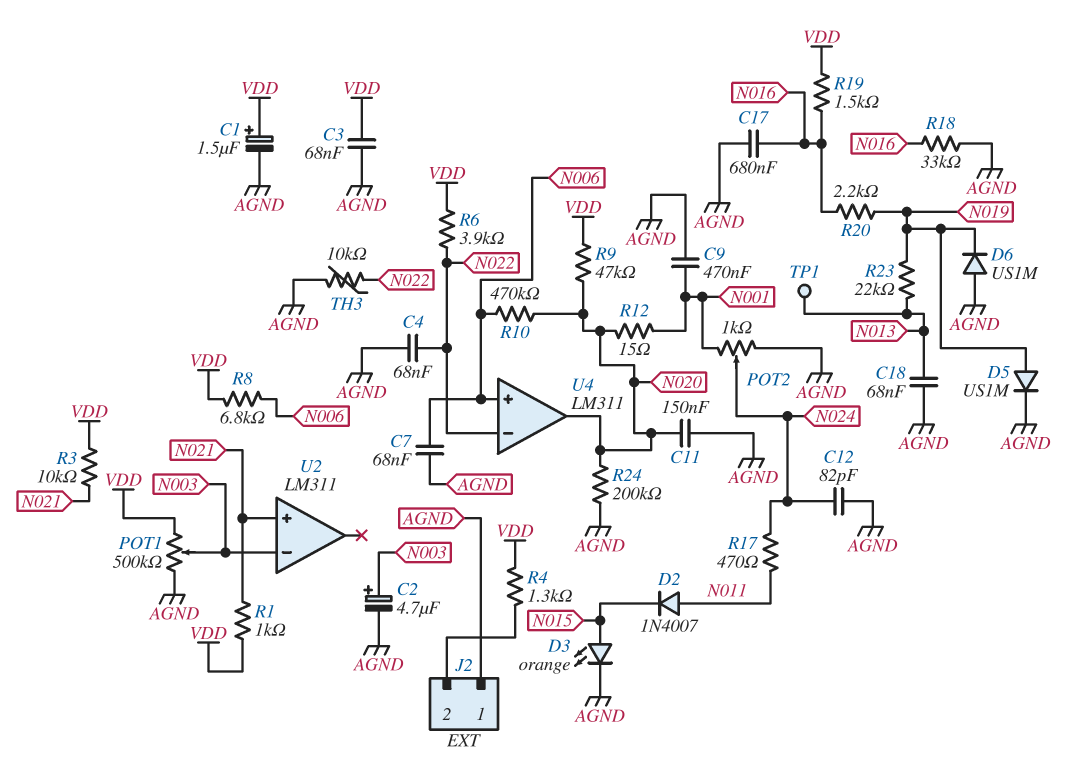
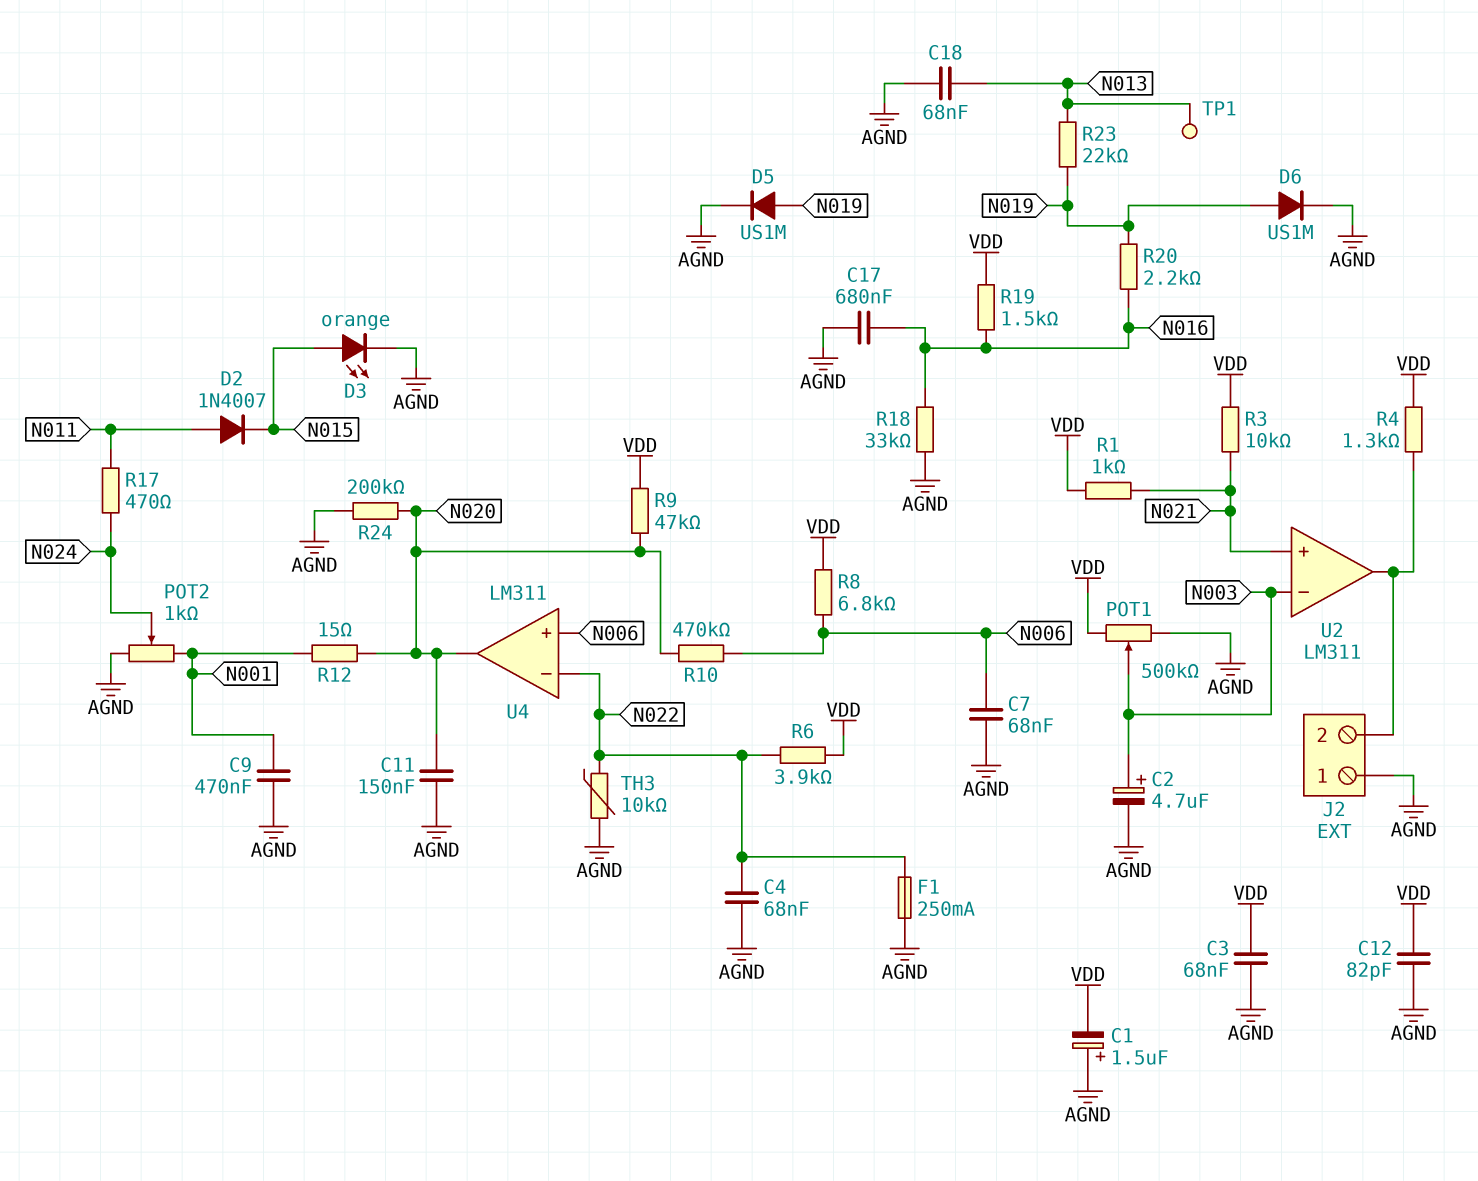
C1: 1.5uF (plus VDD, minus AGND) -> 1.5uF (plus AGND, minus VDD)
C12: 82pF (AGND, N024) -> 82pF (AGND, VDD)
D6: diode US1M (A AGND, K N019) -> diode US1M (A N019, K AGND)
F1: none -> 250mA (AGND, N022)
U2 pin out: none -> J2/2

